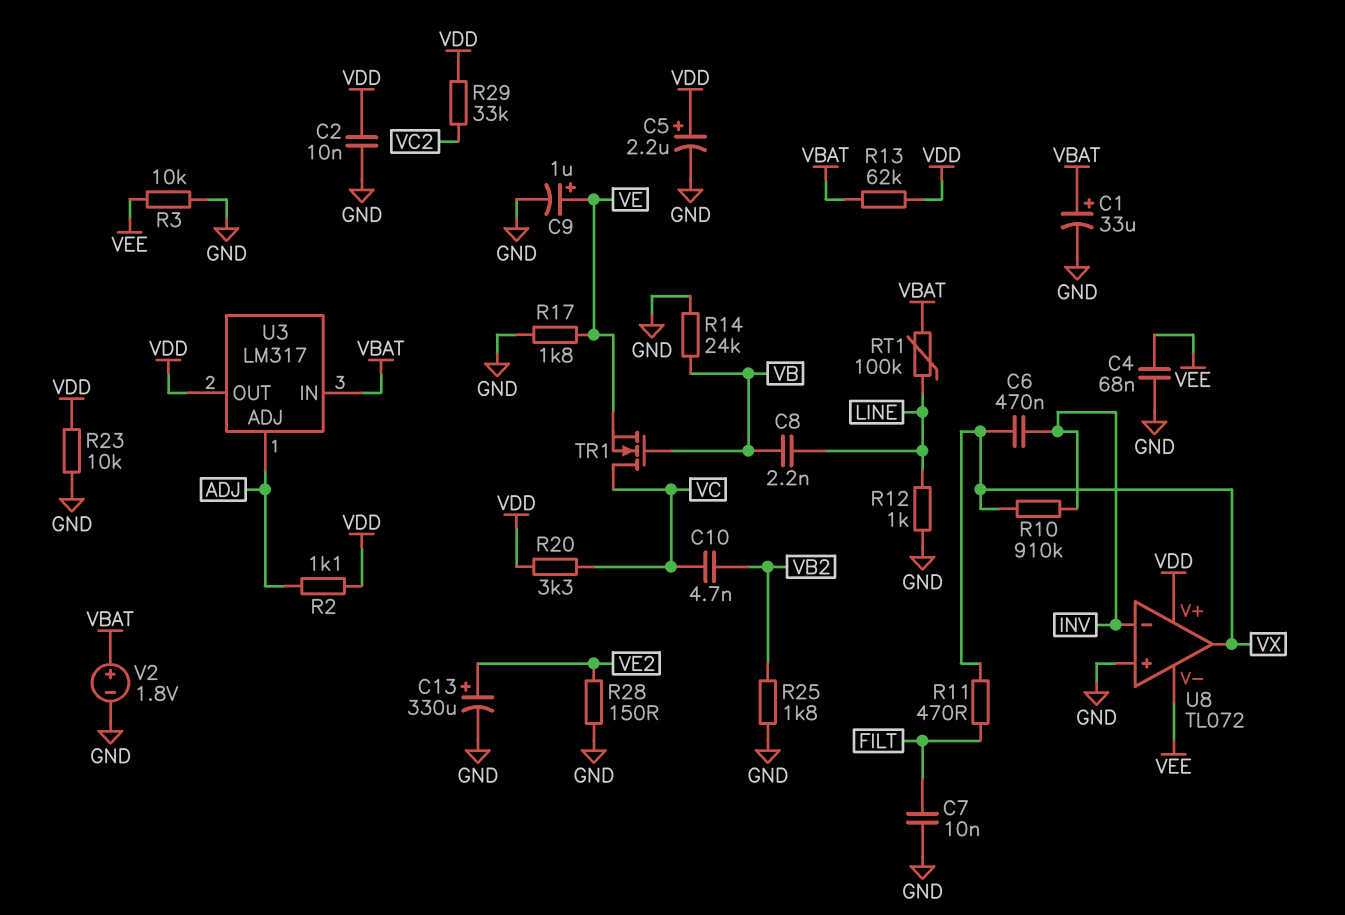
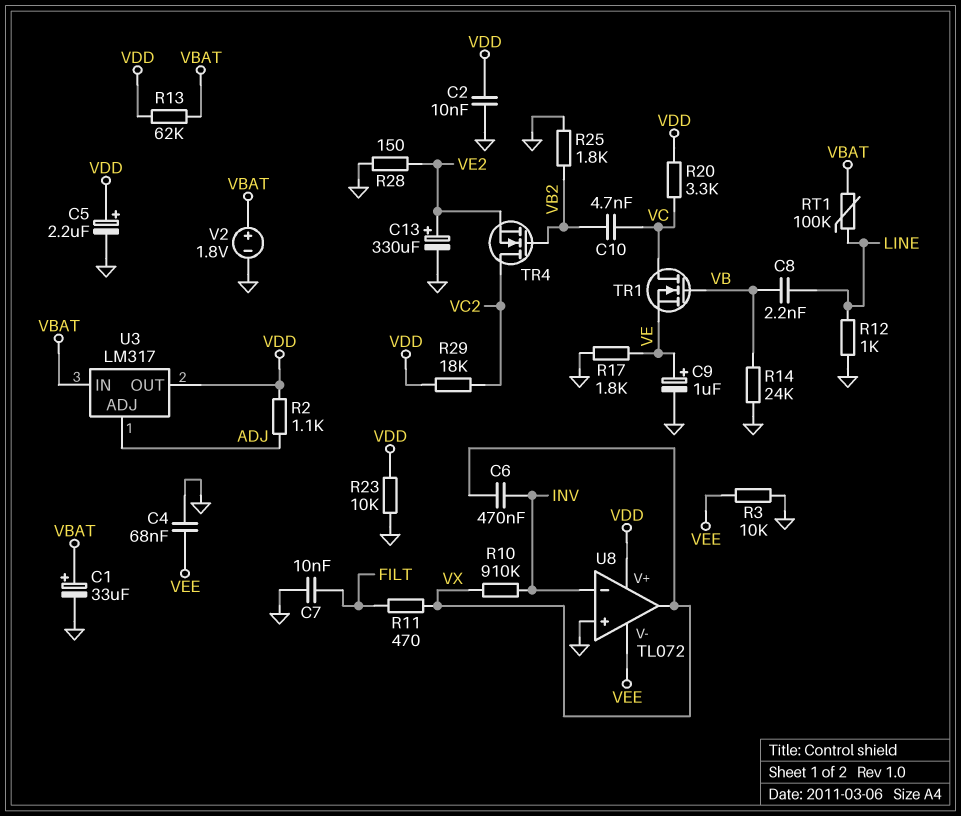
R29: 33k (VC2, VDD) -> 18k (VC2, VDD)
TR4: none -> NMOS (G VB2, D VC2, S VE2)

